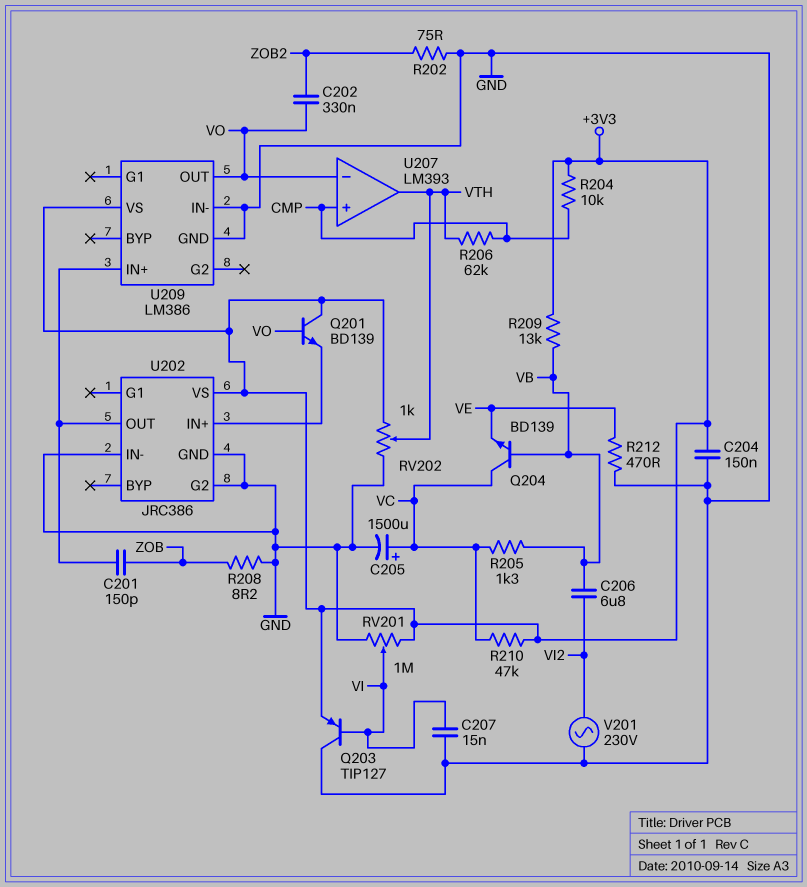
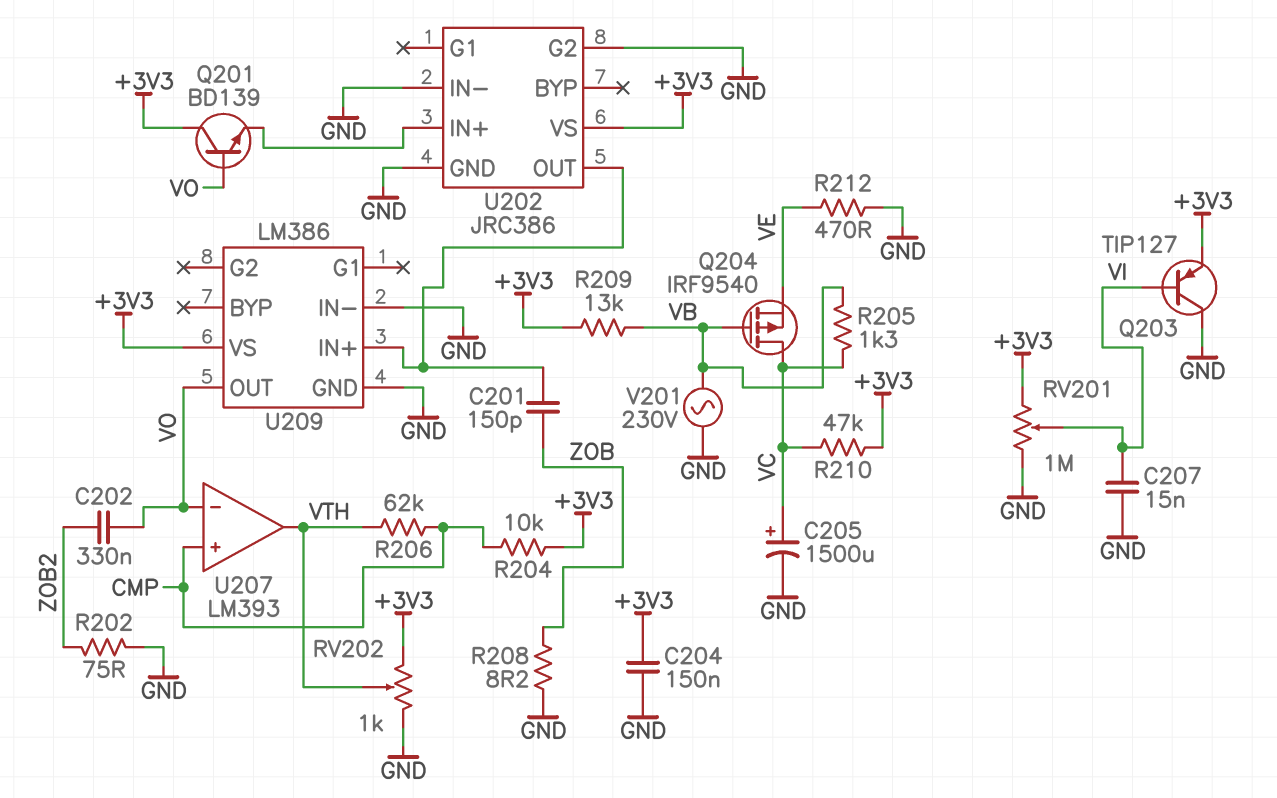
C206: 6.8uF (VB, VI2) -> none
Q204: NPN BD139 (B VB, C VC, E VE) -> PMOS IRF9540 (G VB, D VC, S VE)
V201: AC 230V (GND, VI2) -> AC 230V (GND, VB)

